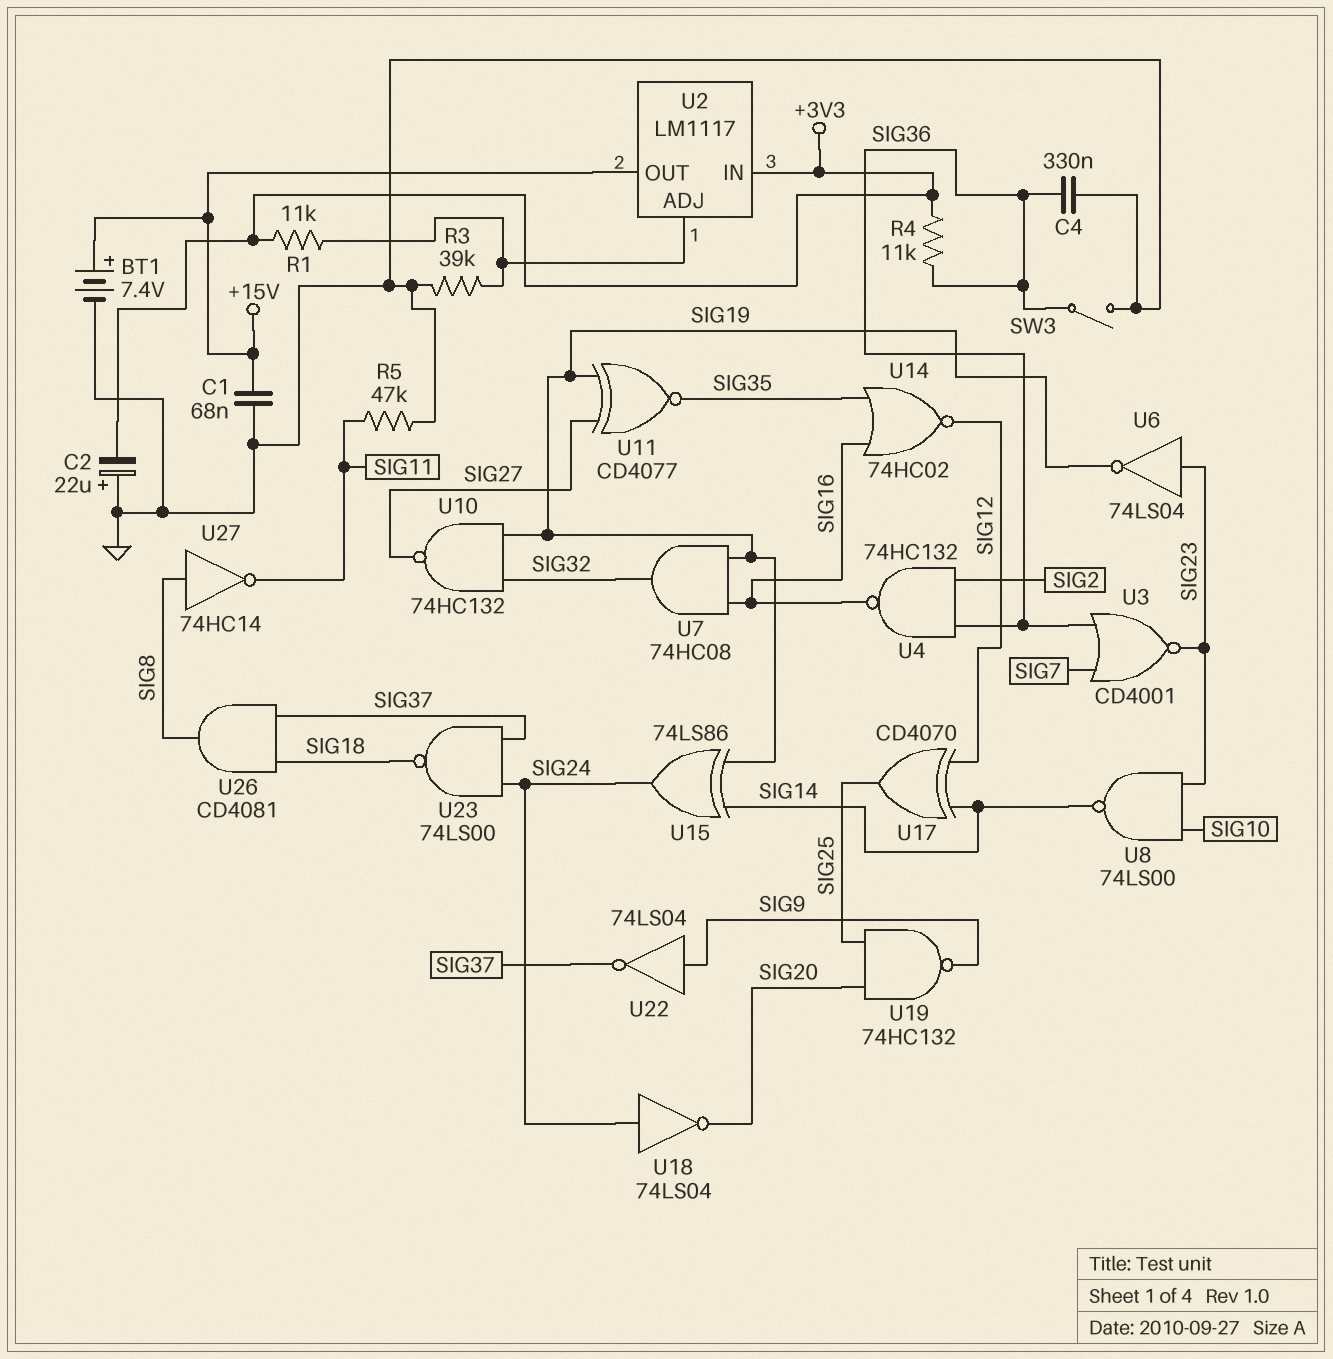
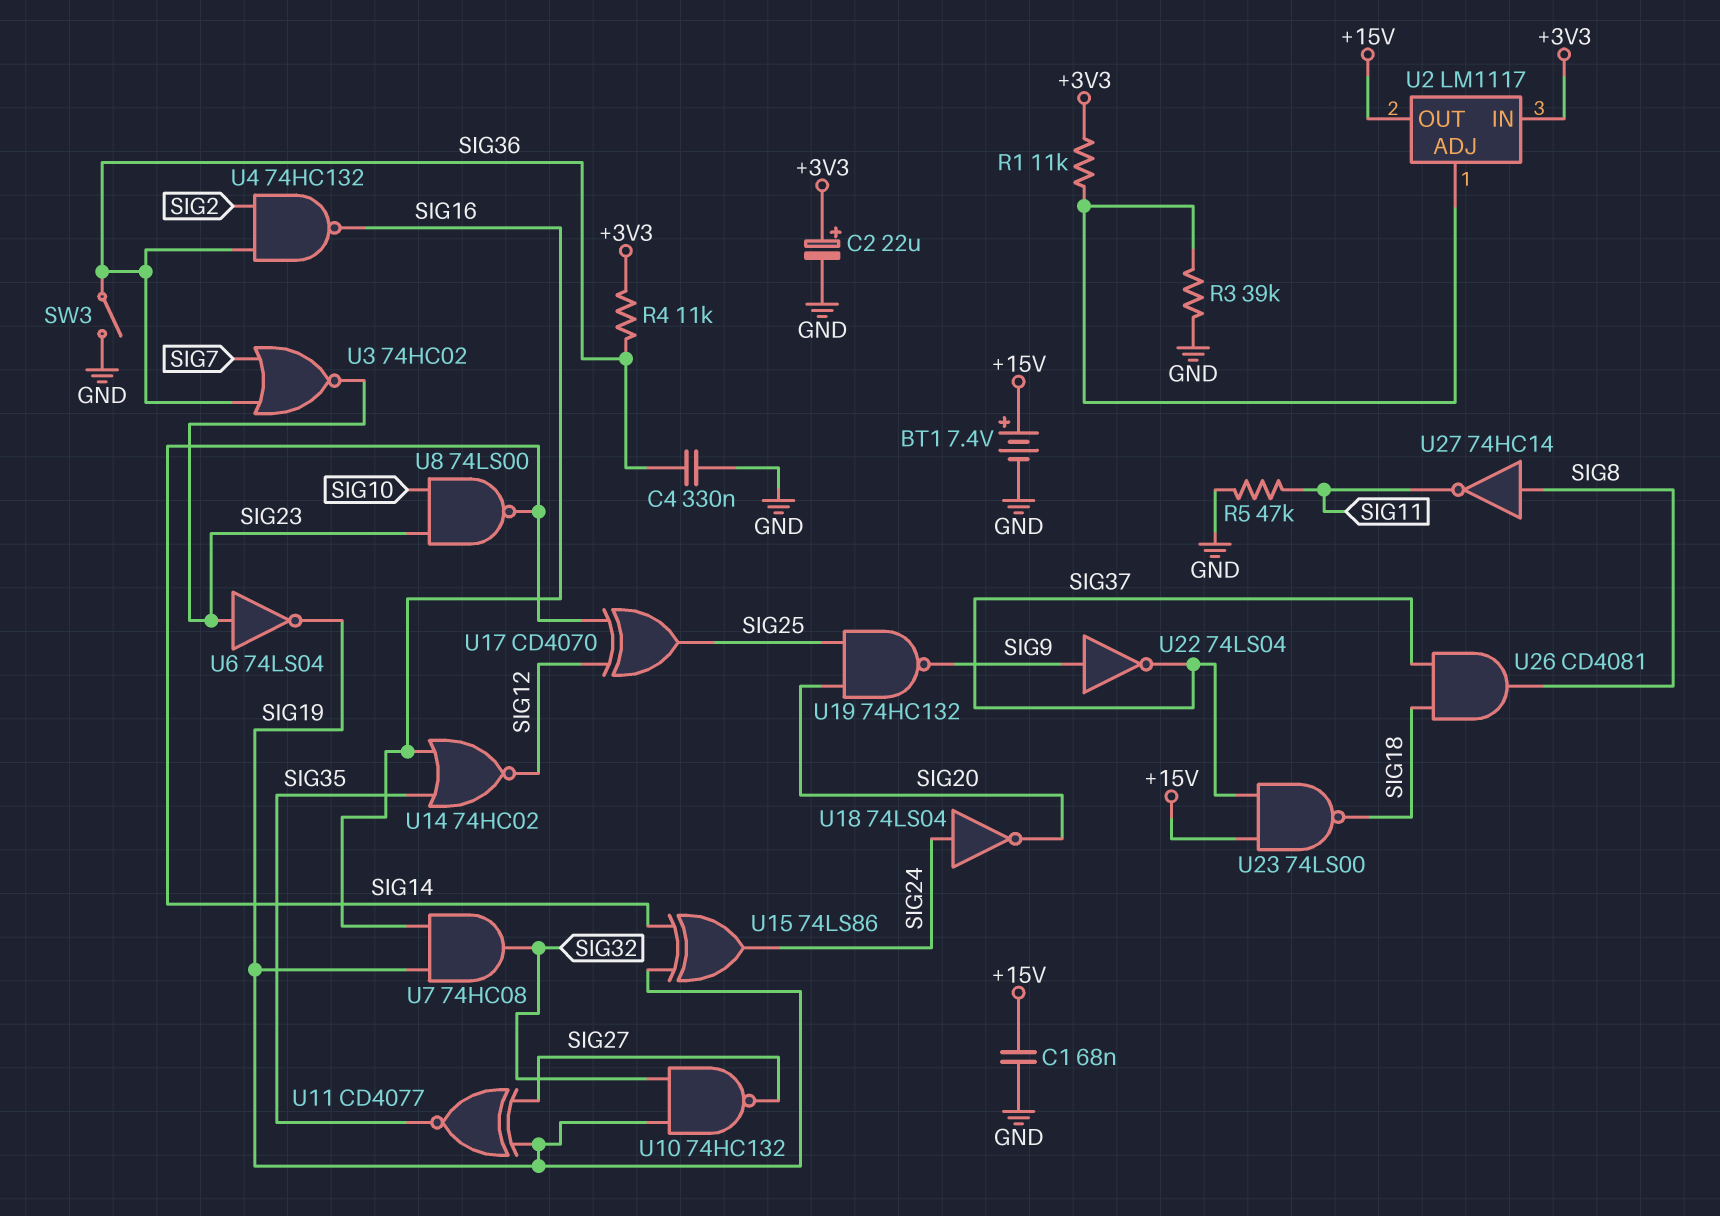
C2: 22uF (plus GND, minus +3V3) -> 22uF (plus +3V3, minus GND)
U3: NOR CD4001 (in SIG7, in SIG36, out SIG23) -> NOR 74HC02 (in SIG7, in SIG36, out SIG23)
U23: NAND 74LS00 (in SIG24, in SIG37, out SIG18) -> NAND 74LS00 (in +15V, in SIG37, out SIG18)

